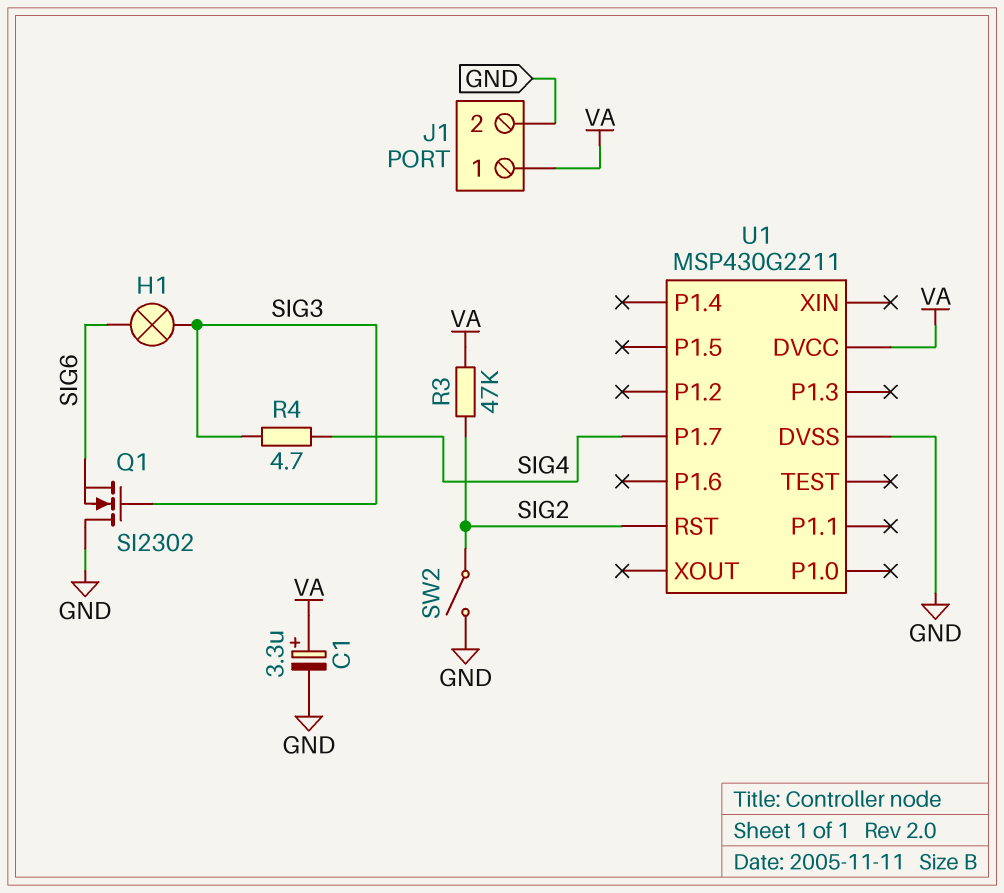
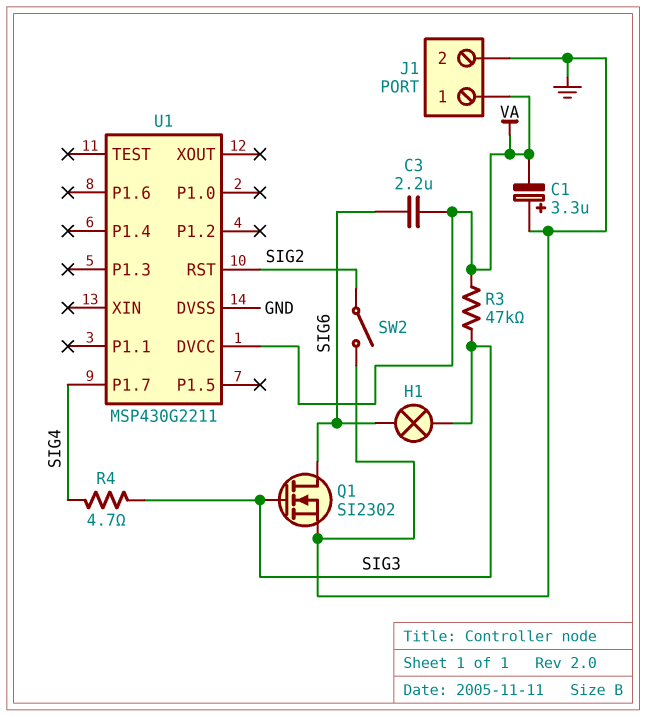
C1: 3.3uF (plus VA, minus GND) -> 3.3uF (plus GND, minus VA)
C3: none -> 2.2uF (SIG6, VA)
Q1: NMOS SI2302 (G SIG3, D GND, S SIG6) -> NMOS SI2302 (G SIG3, D SIG6, S GND)
R3: 47k (SIG2, VA) -> 47k (SIG3, VA)

